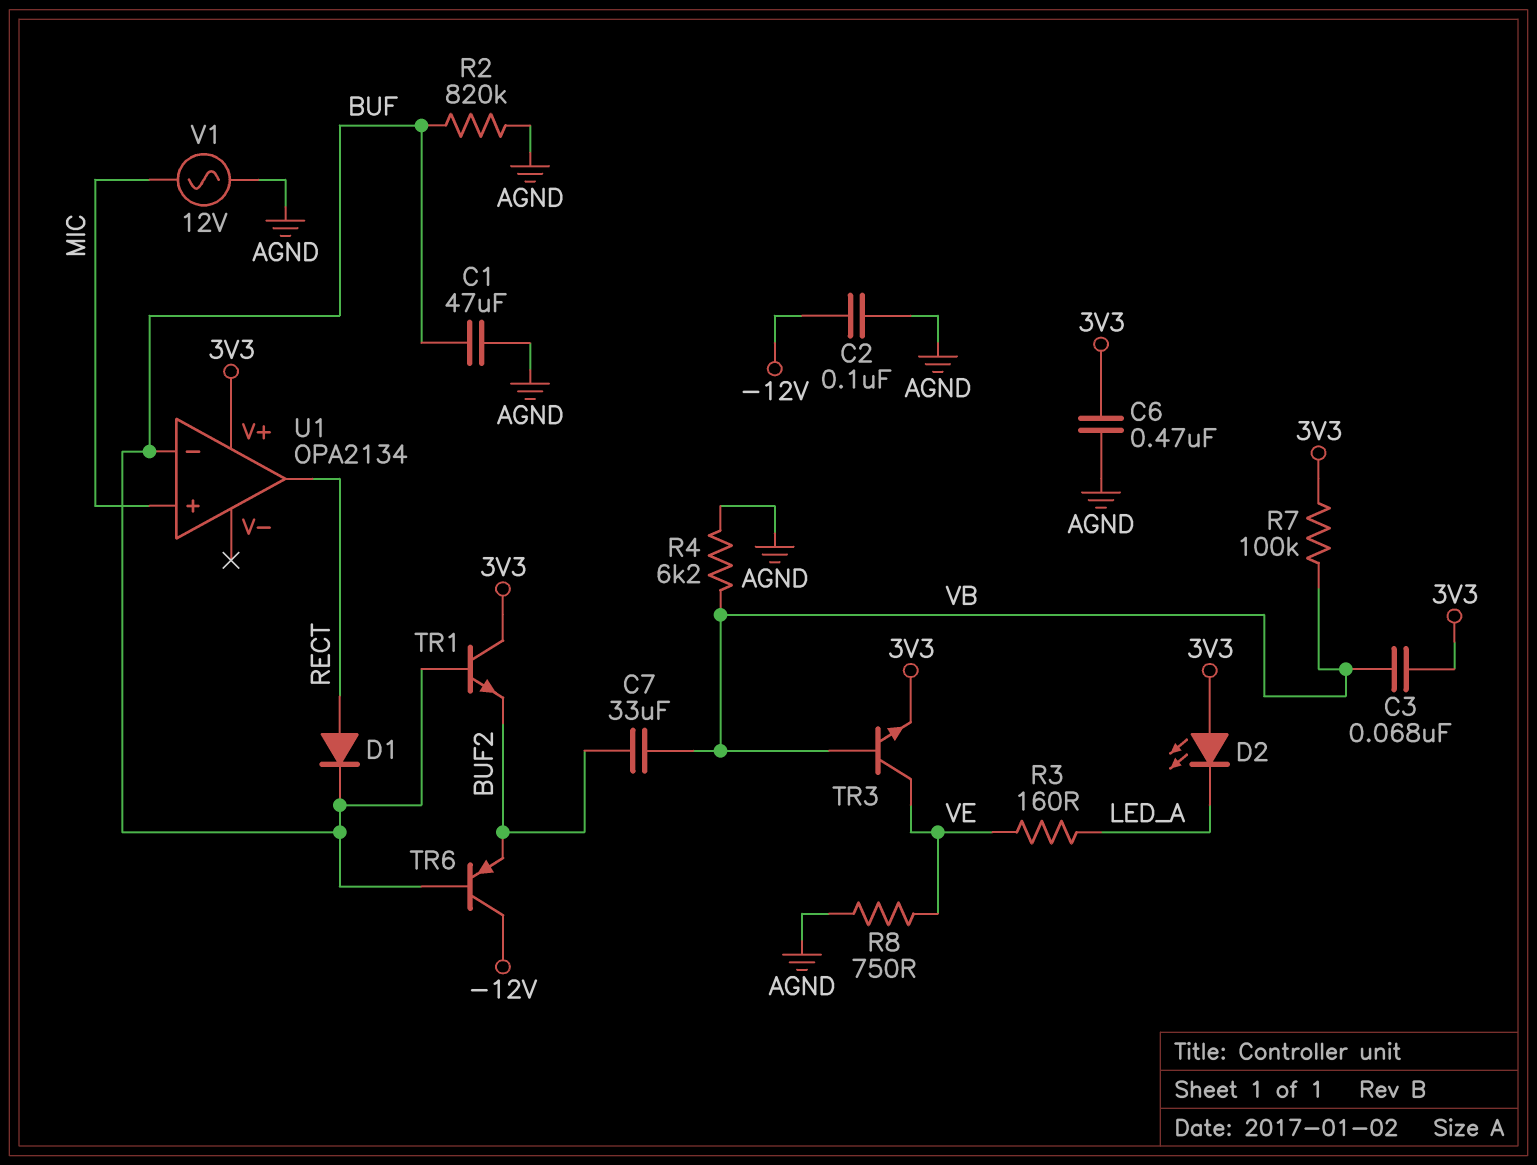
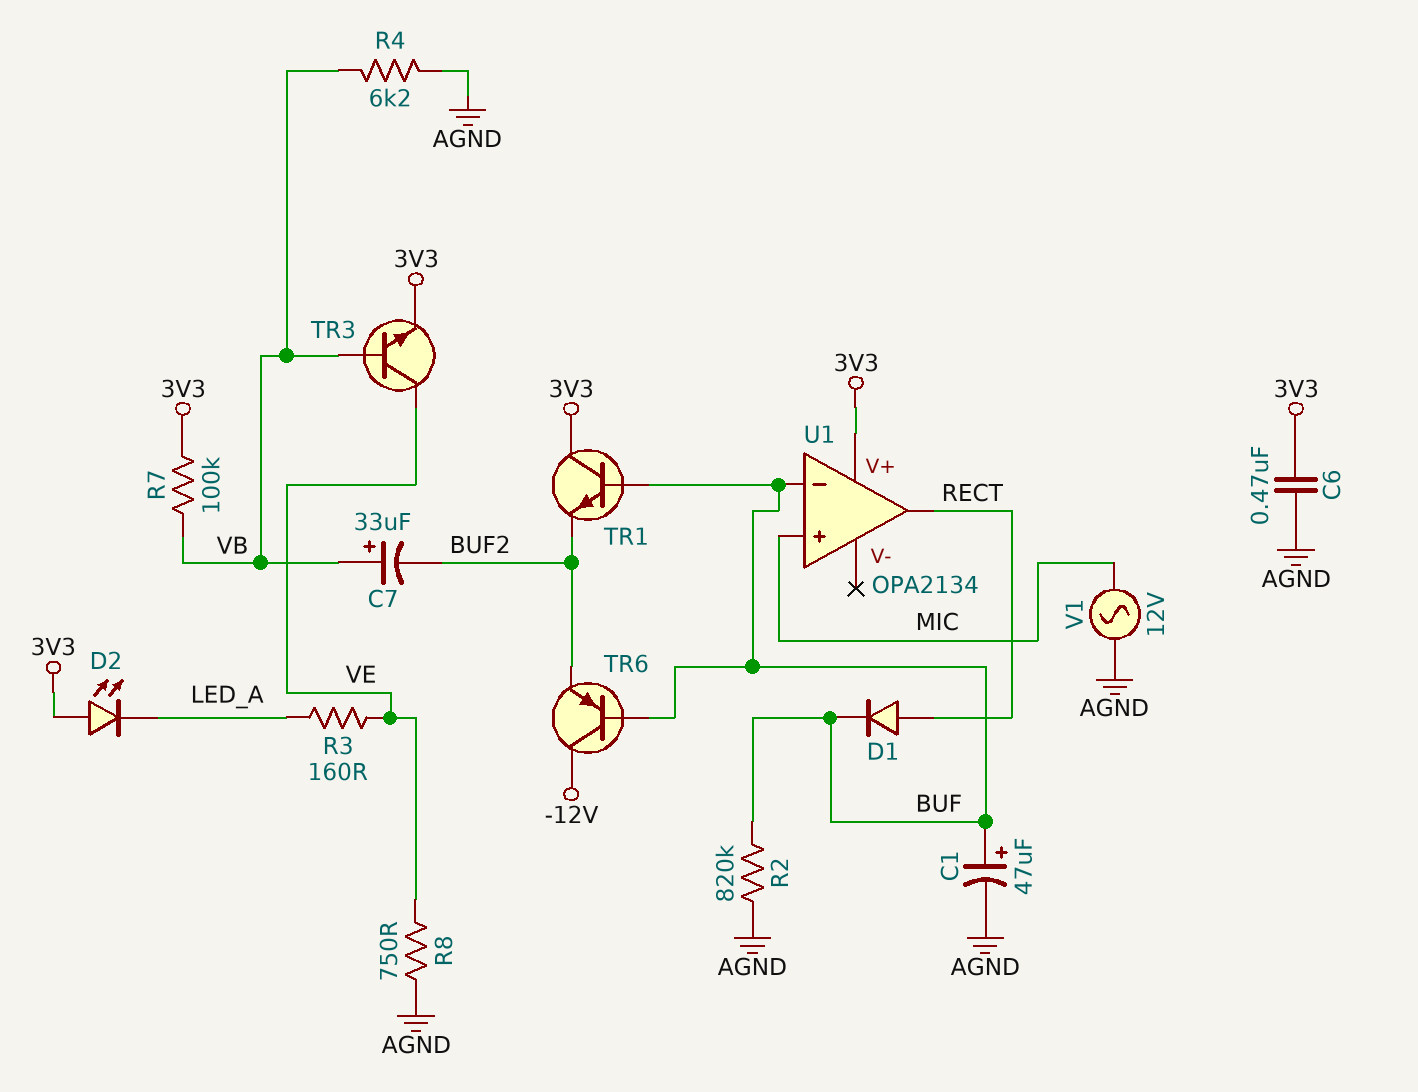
C1: 47uF (AGND, BUF) -> 47uF (plus BUF, minus AGND)
C2: 100nF (-12V, AGND) -> none
C3: 68nF (3V3, VB) -> none
C7: 33uF (BUF2, VB) -> 33uF (plus VB, minus BUF2)

